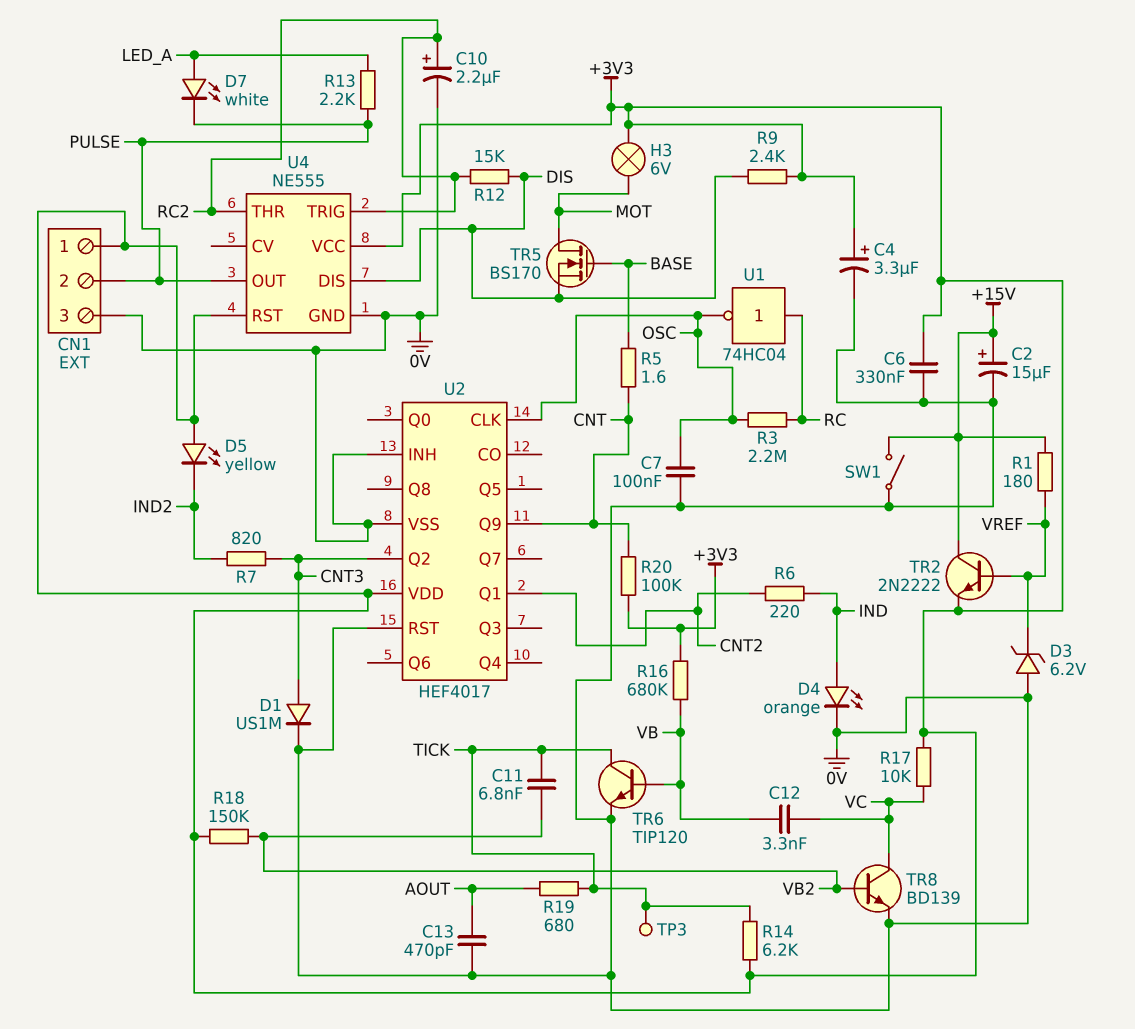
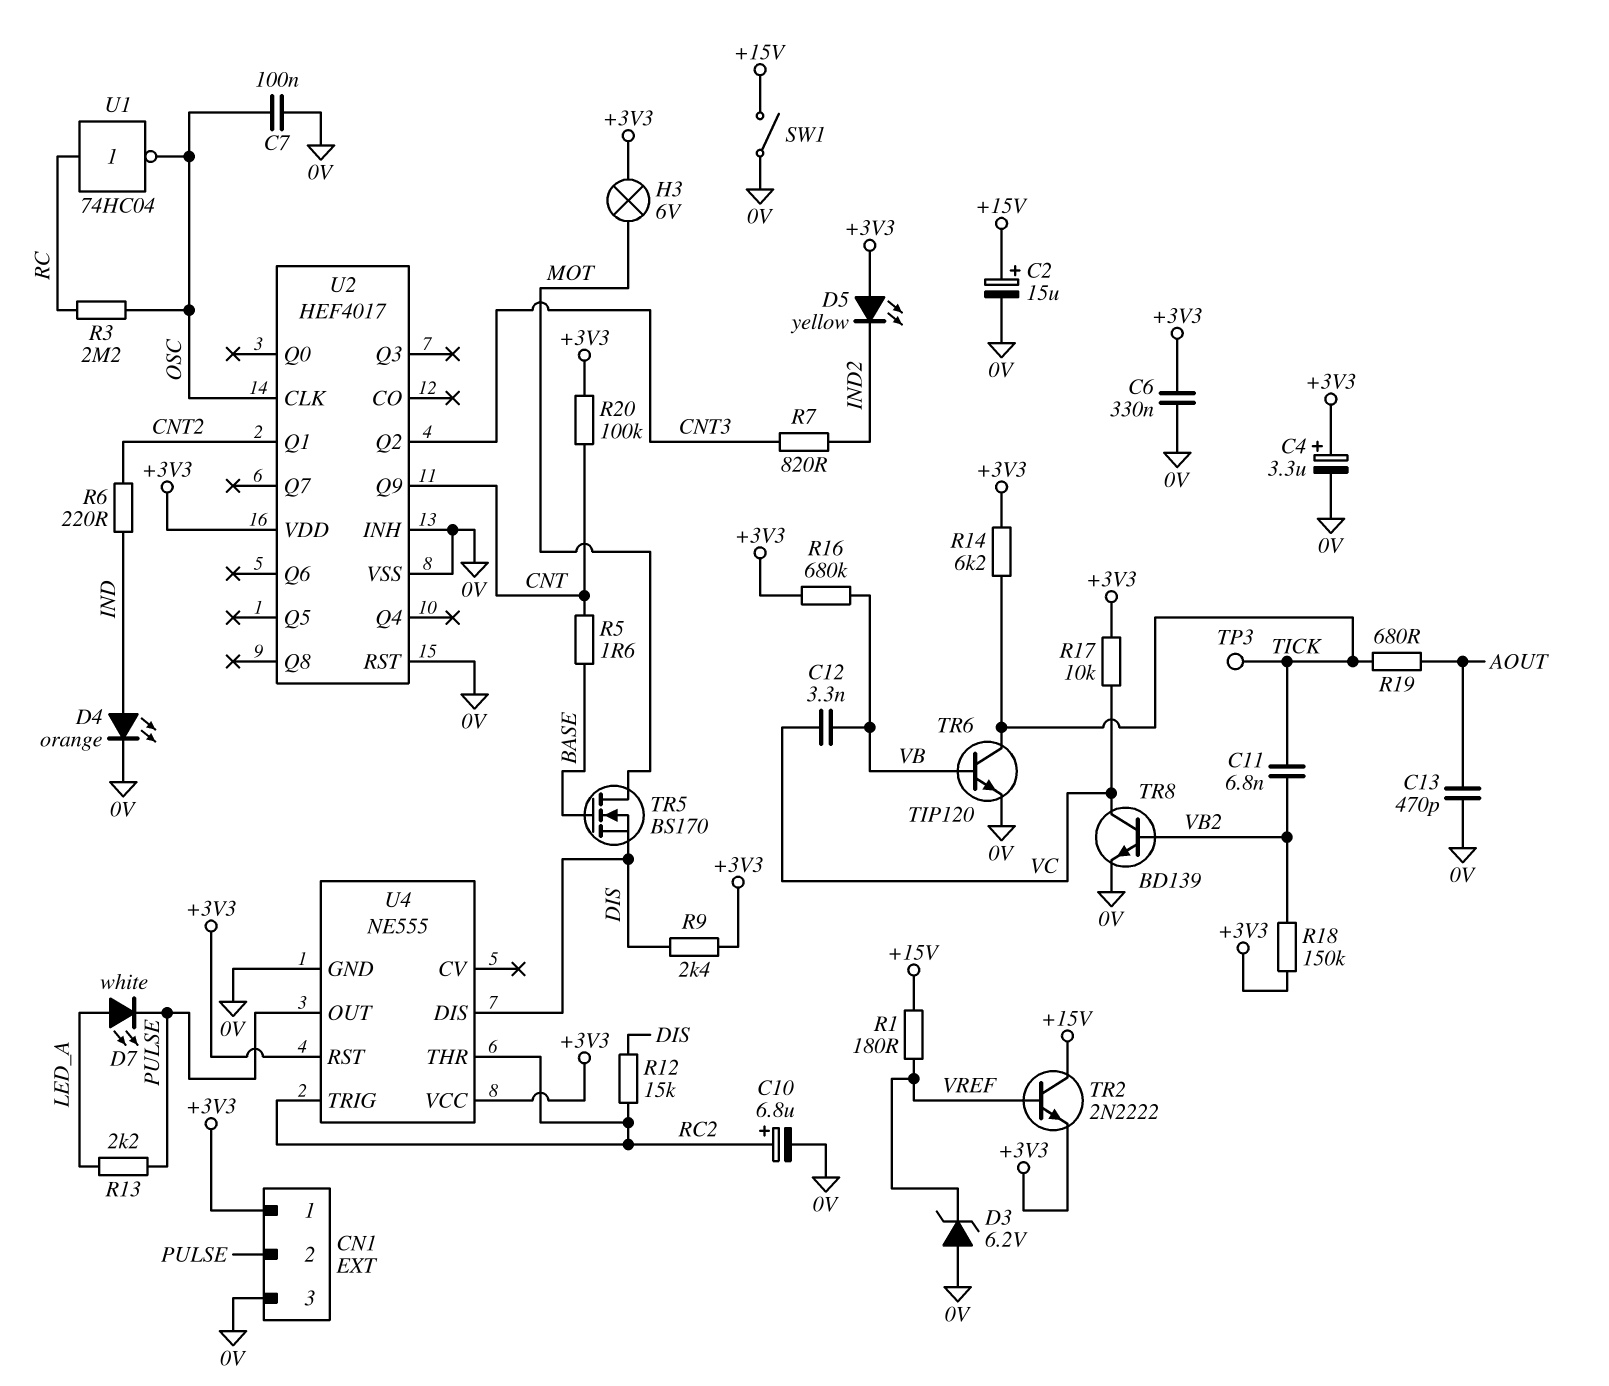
C10: 2.2uF (plus RC2, minus 0V) -> 6.8uF (plus RC2, minus 0V)
D1: diode US1M (A CNT3, K 0V) -> none

